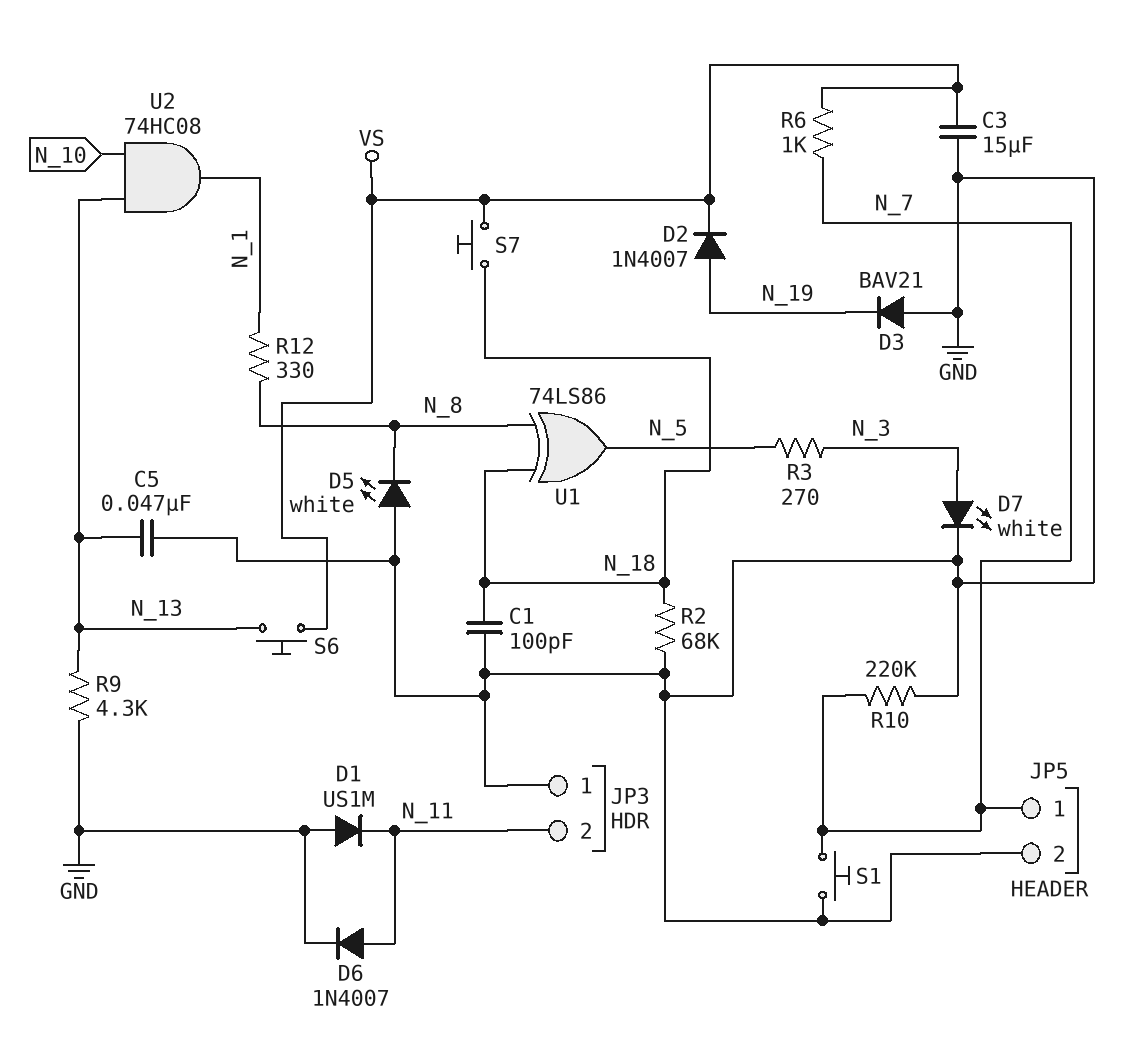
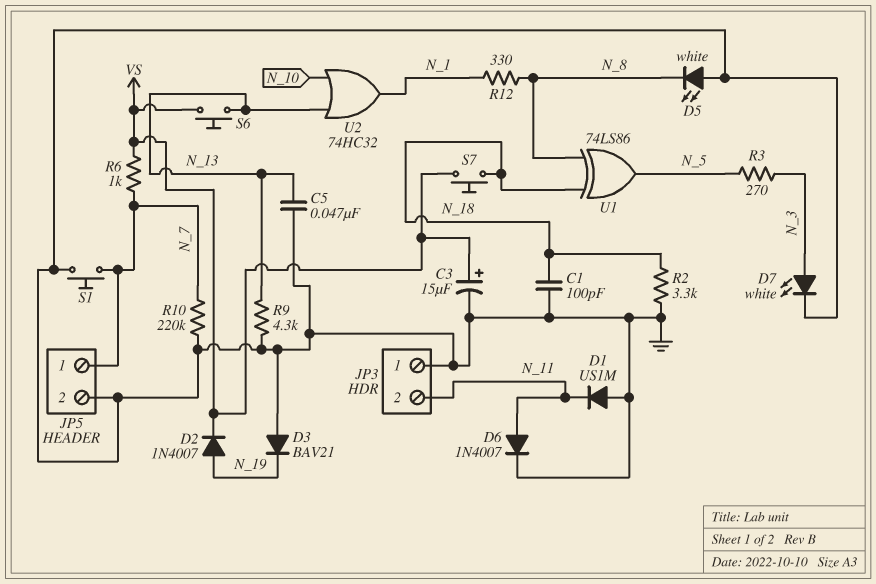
C3: 15uF (GND, VS) -> 15uF (plus VS, minus GND)
R2: 68k (GND, N_18) -> 3.3k (GND, N_18)
U2: AND 74HC08 (in N_10, in N_13, out N_1) -> OR 74HC32 (in N_10, in N_13, out N_1)

